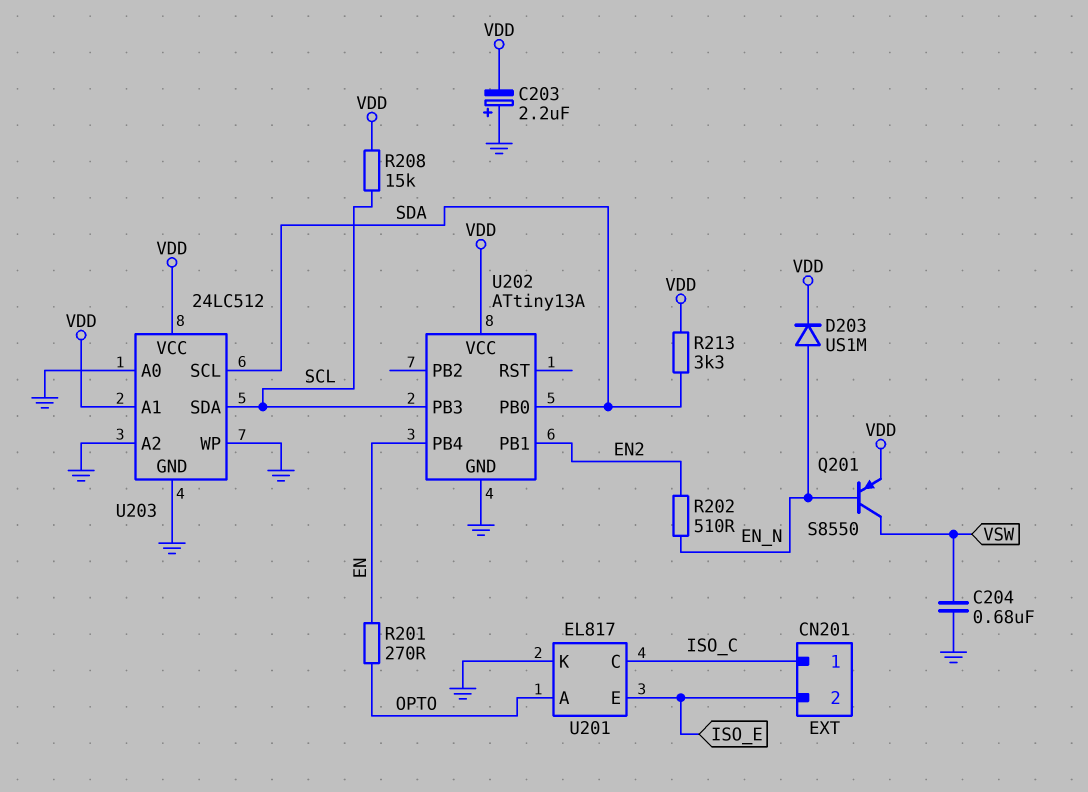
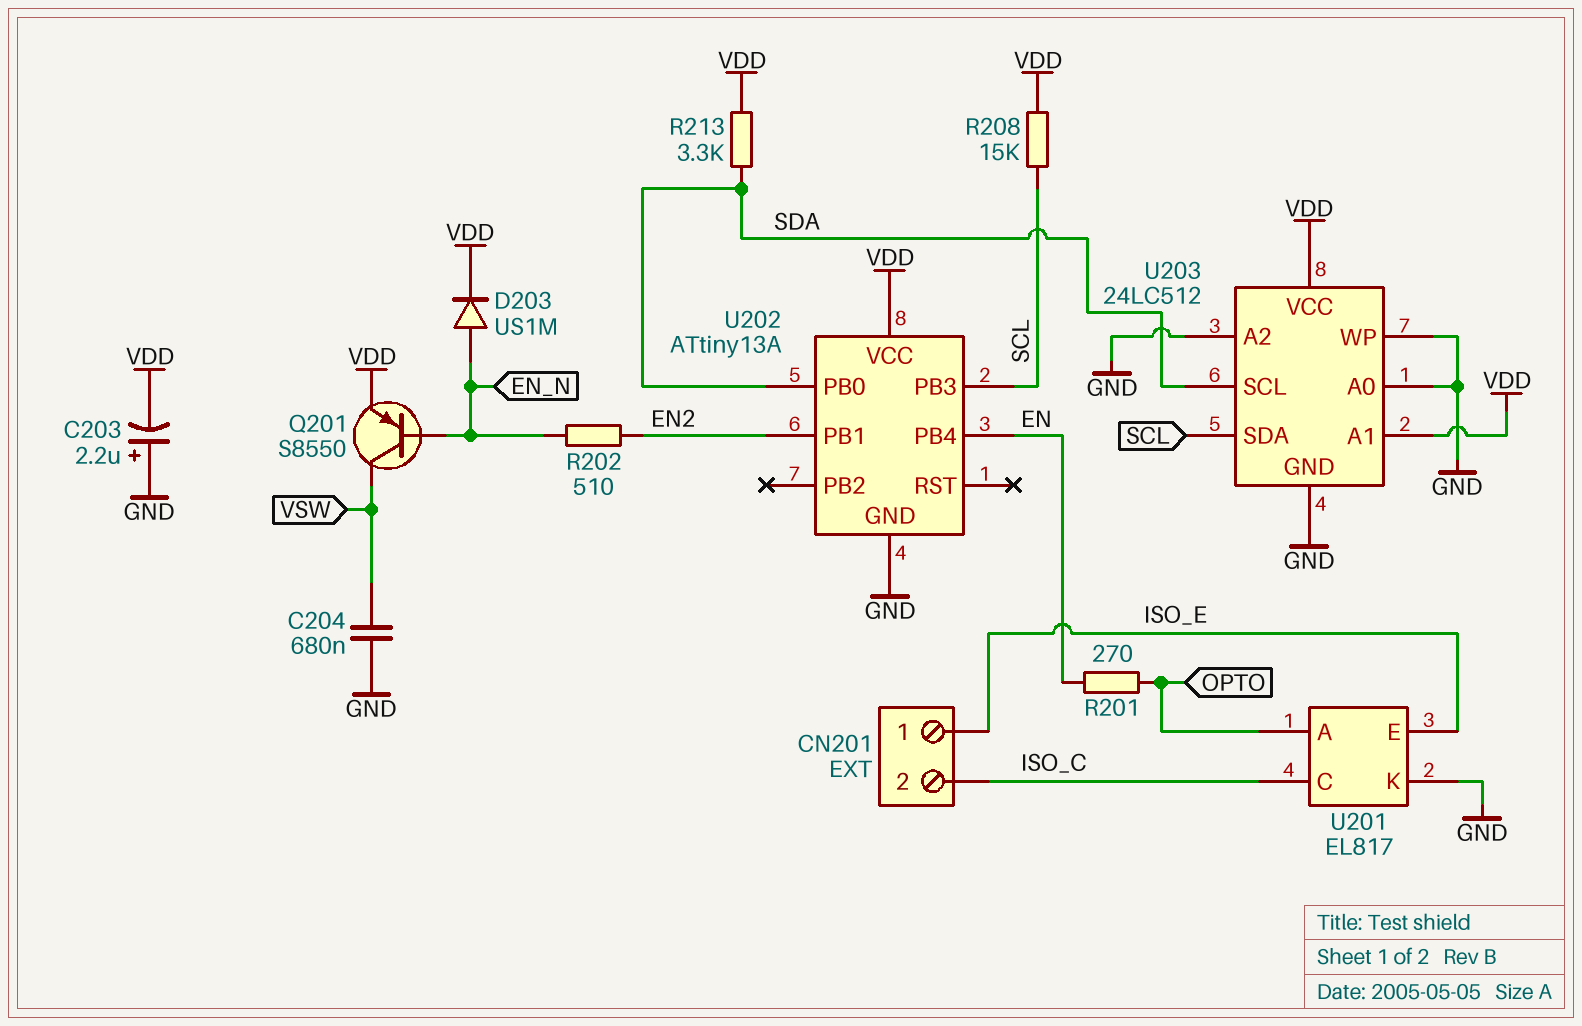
CN201 pin 1: ISO_C -> ISO_E
CN201 pin 2: ISO_E -> ISO_C

